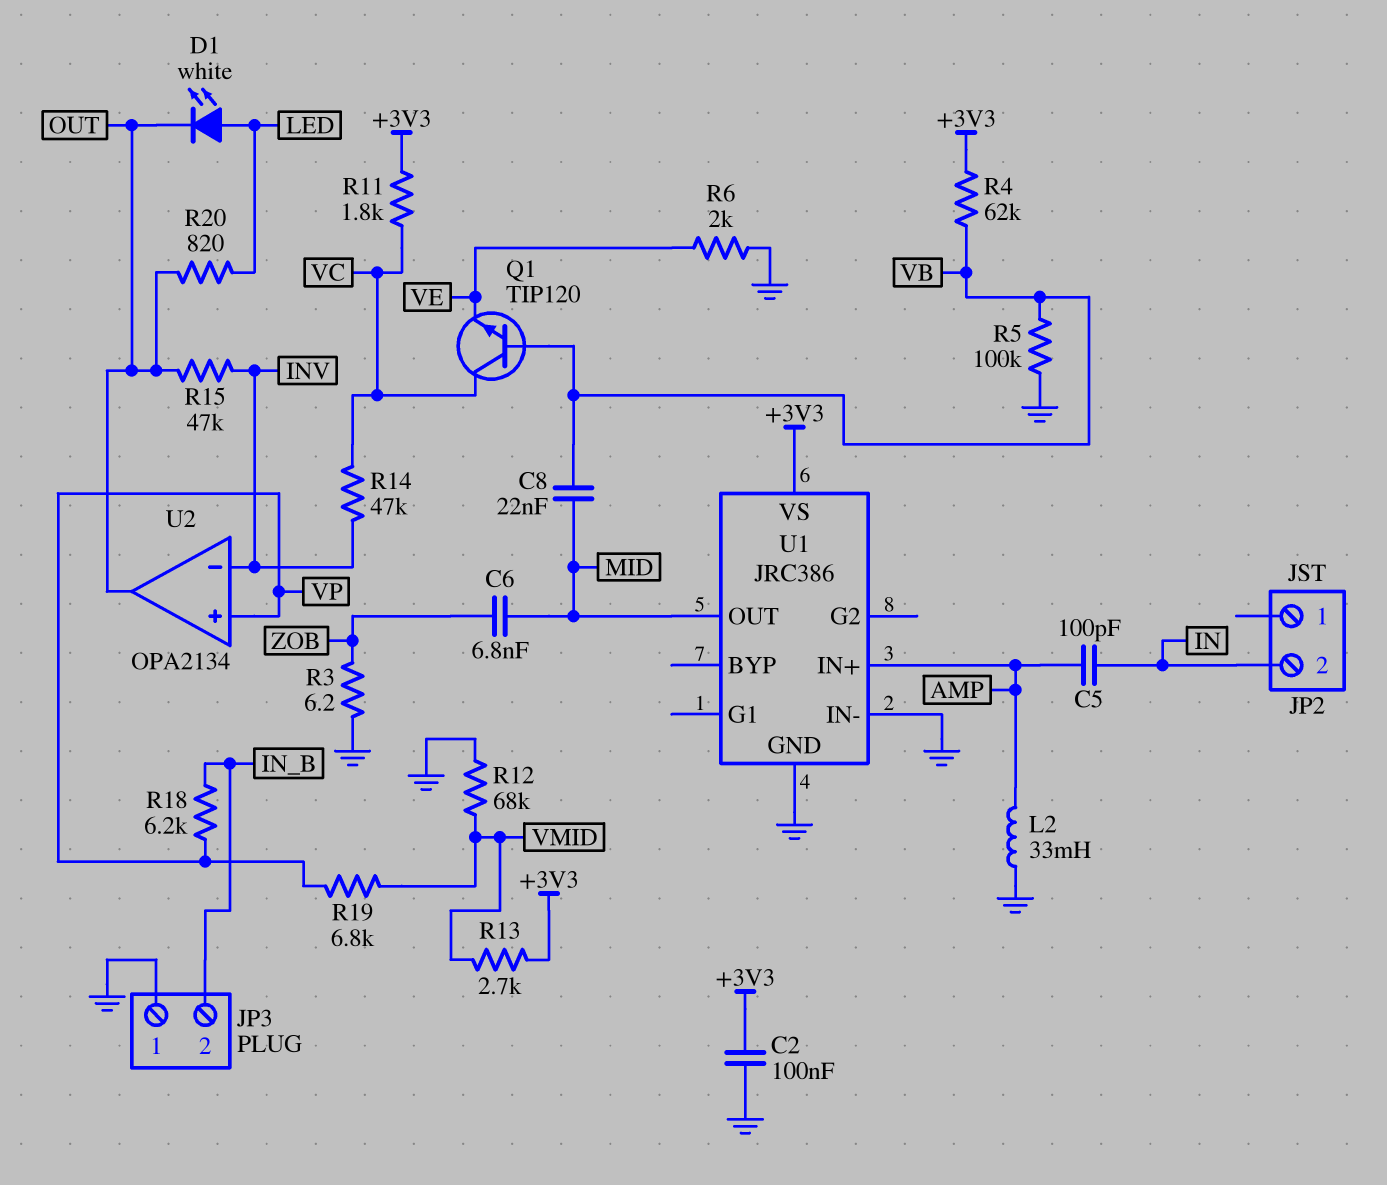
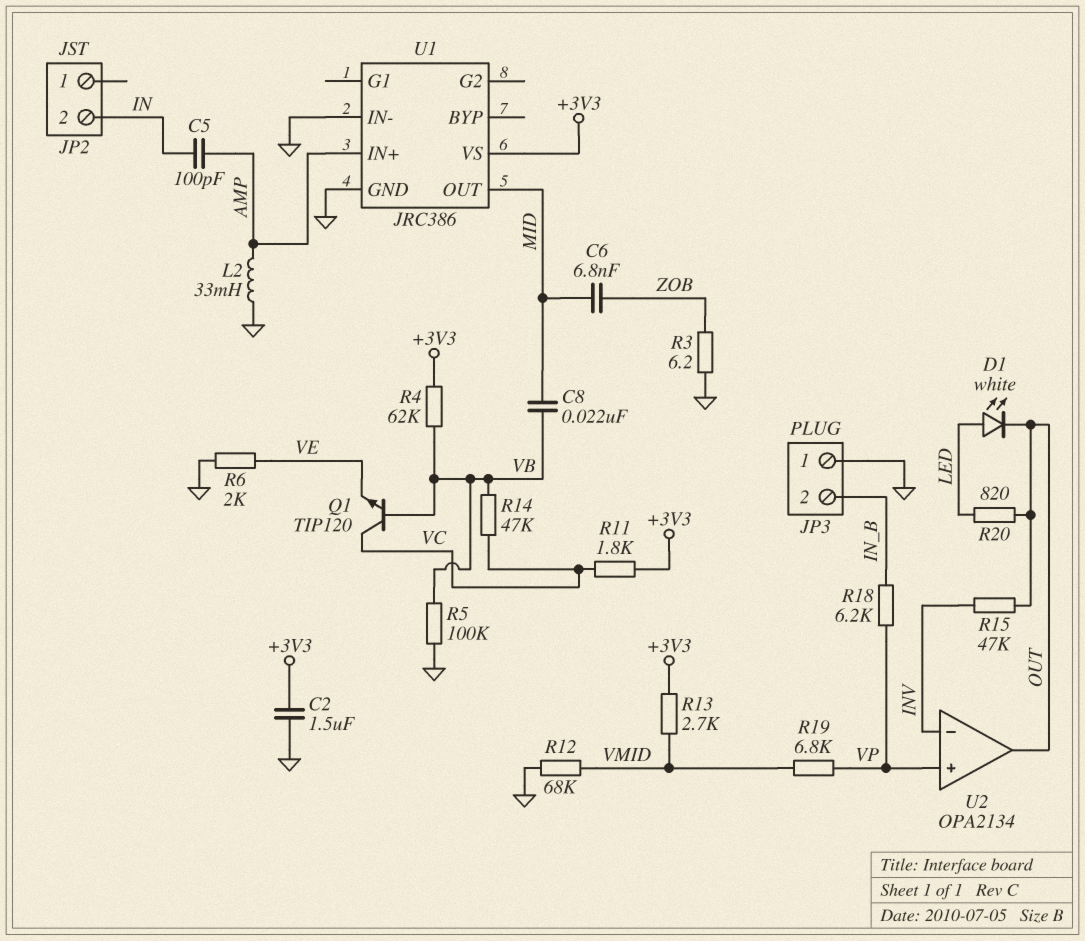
C2: 100nF (+3V3, GND) -> 1.5uF (+3V3, GND)
R14: 47k (INV, VC) -> 47k (VB, VC)

